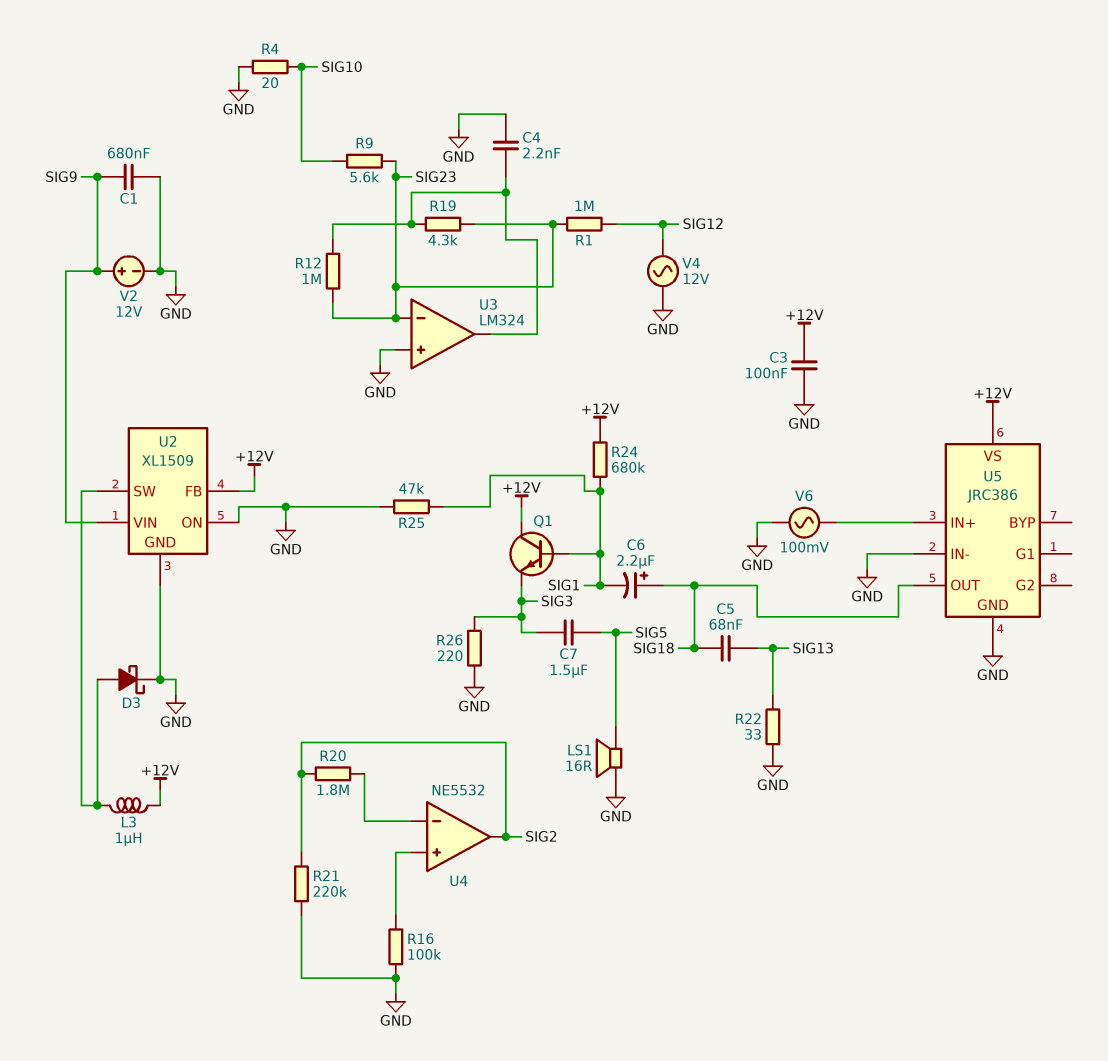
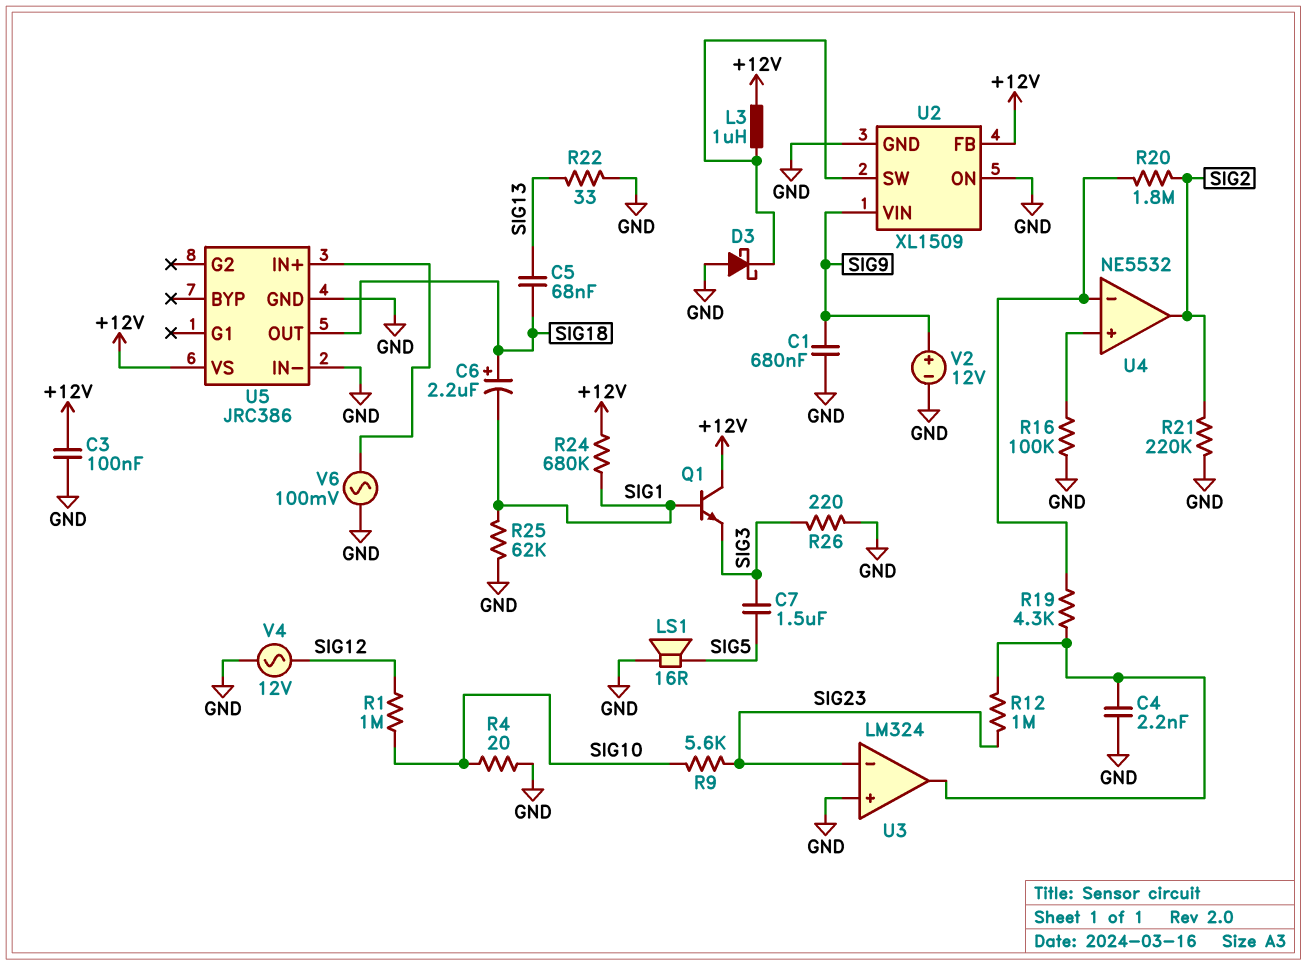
D3: schottky (A U2/SW, K GND) -> schottky (A GND, K U2/SW)
R1: 1M (SIG12, SIG23) -> 1M (SIG10, SIG12)
R19: 4.3k (SIG23, U3/out) -> 4.3k (U3/out, U4/in-)
R25: 47k (GND, SIG1) -> 62k (GND, SIG1)

